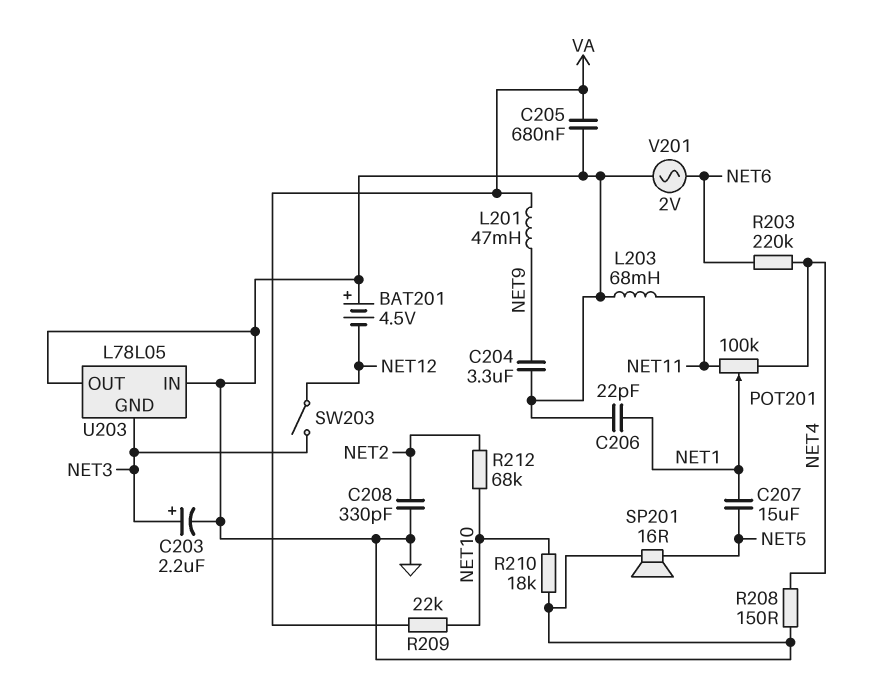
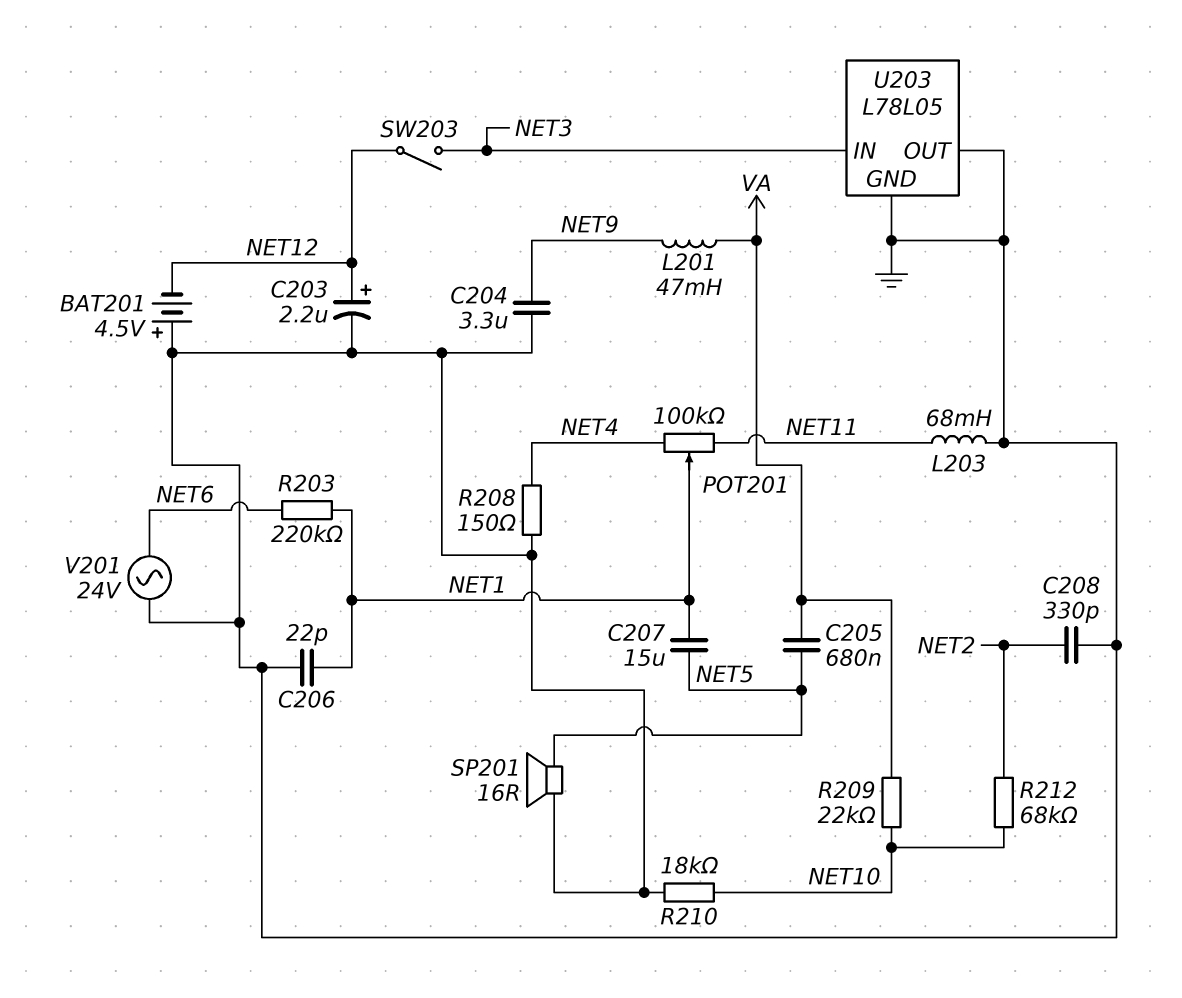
C203: 2.2uF (plus NET3, minus GND) -> 2.2uF (plus NET12, minus GND)
C205: 680nF (GND, VA) -> 680nF (NET5, VA)
R203: 220k (NET4, NET6) -> 220k (NET1, NET6)
U203 pin GND: NET3 -> GND
U203 pin IN: GND -> NET3
V201: AC 2V (GND, NET6) -> AC 24V (GND, NET6)

